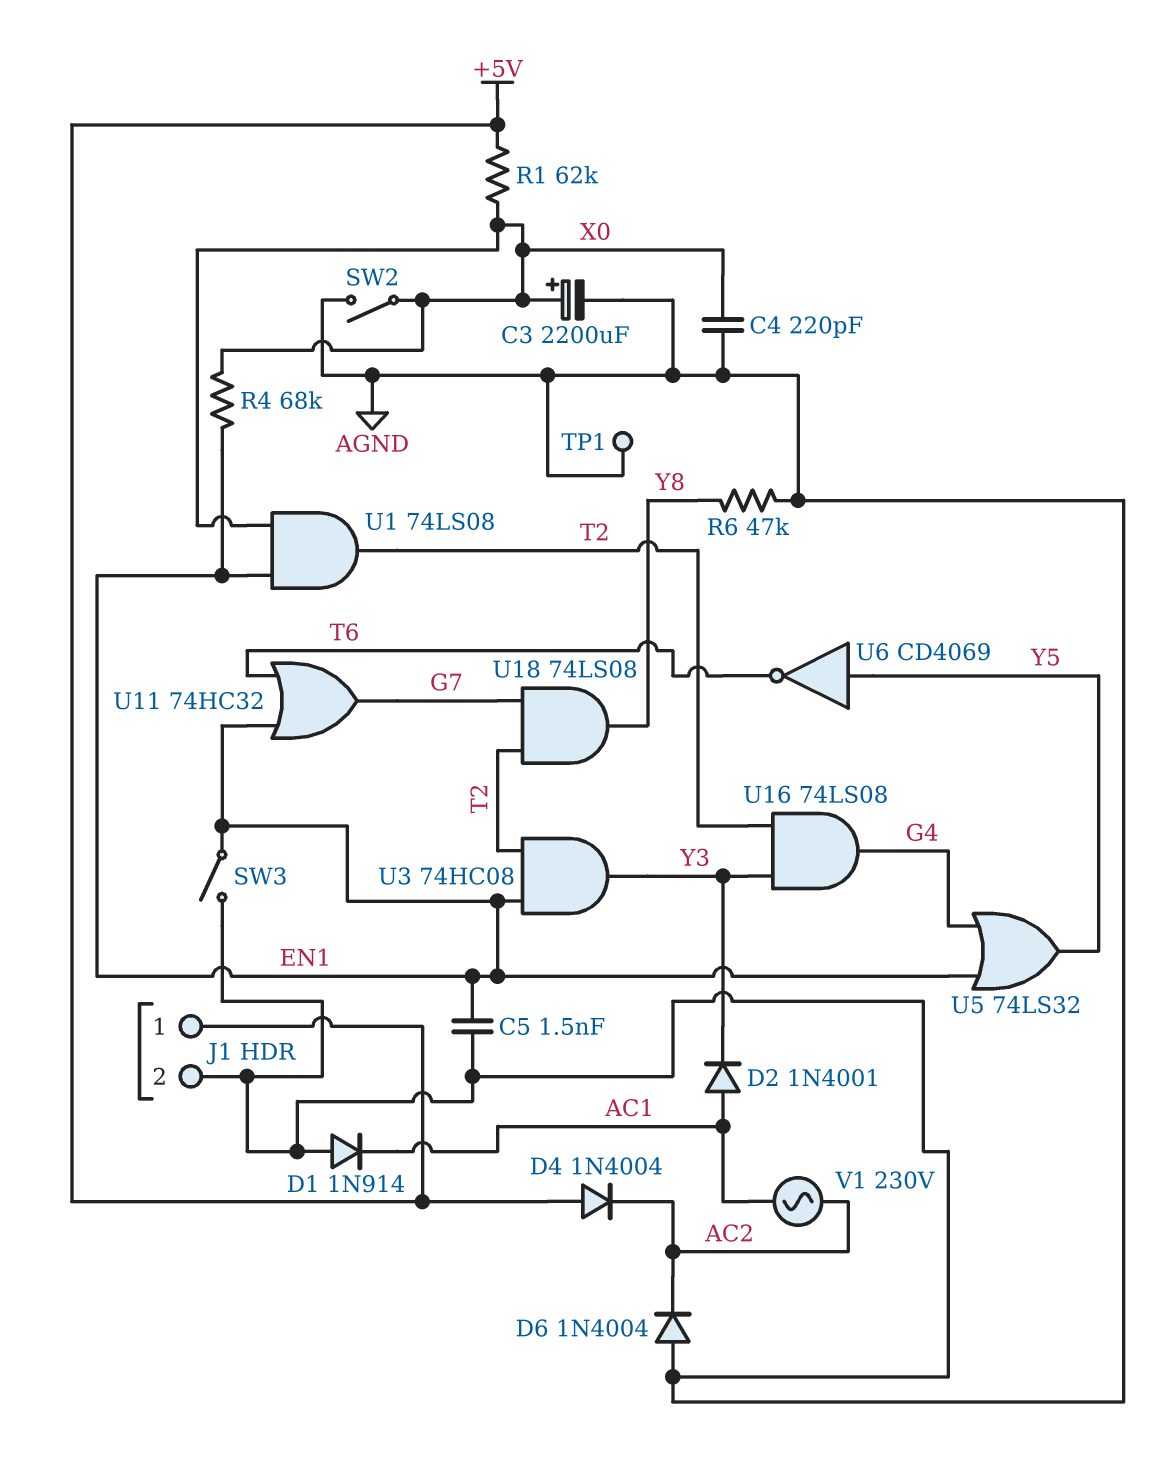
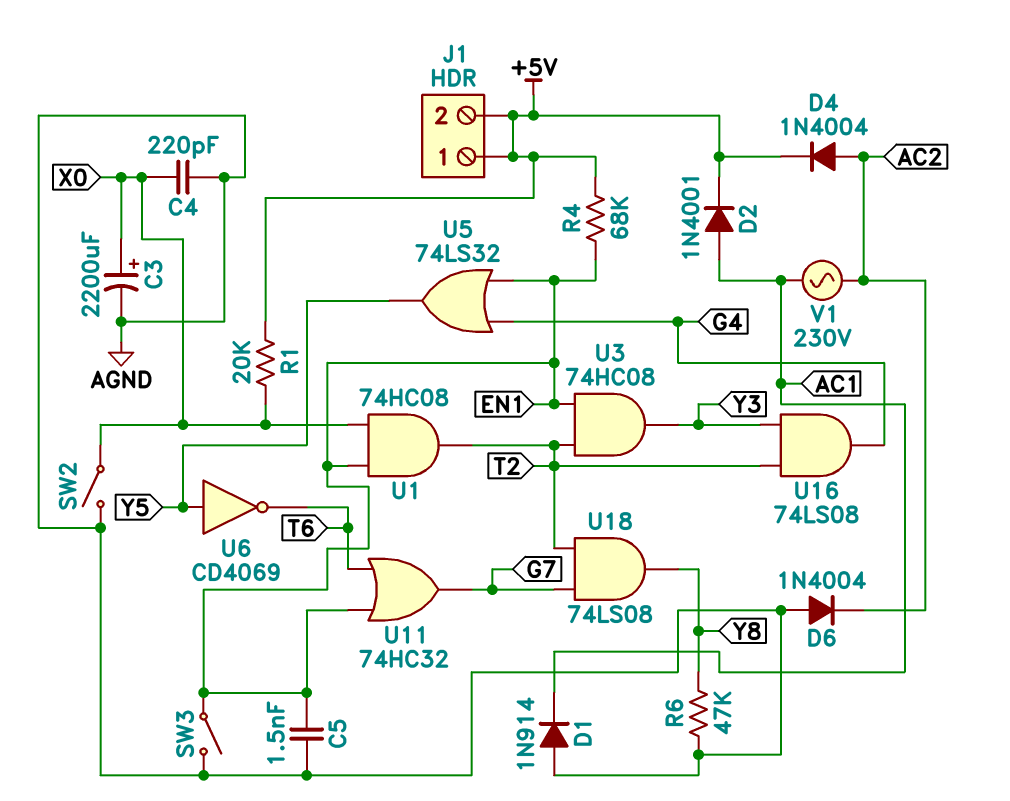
D2: diode 1N4001 (A AC1, K Y3) -> diode 1N4001 (A AC1, K +5V)
D4: diode 1N4004 (A +5V, K AC2) -> diode 1N4004 (A AC2, K +5V)
J1 pin 2: AGND -> +5V
R1: 62k (+5V, X0) -> 20k (+5V, X0)
R4: 68k (EN1, X0) -> 68k (+5V, EN1)
TP1: test point (AGND) -> none
U1: AND 74LS08 (in EN1, in X0, out T2) -> AND 74HC08 (in EN1, in X0, out T2)

